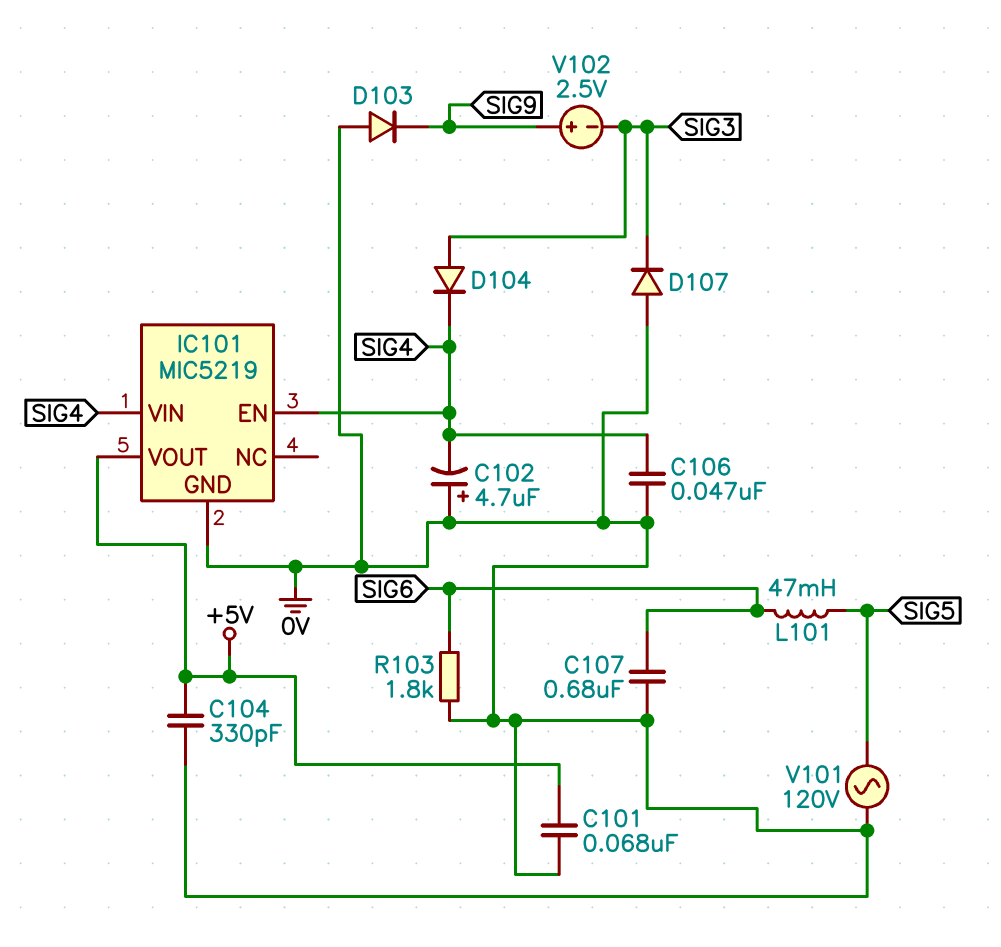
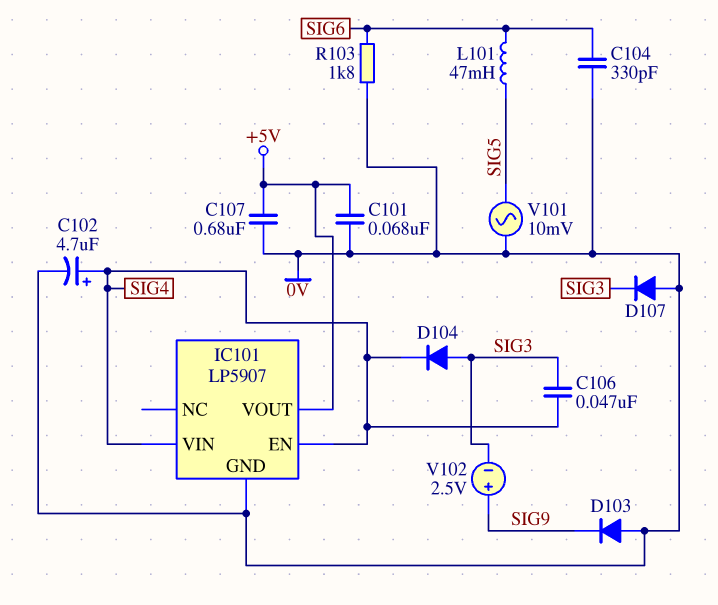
C102: 4.7uF (plus 0V, minus SIG4) -> 4.7uF (plus SIG4, minus 0V)
C104: 330pF (+5V, 0V) -> 330pF (0V, SIG6)
C106: 47nF (0V, SIG4) -> 47nF (SIG3, SIG4)
C107: 680nF (0V, SIG6) -> 680nF (+5V, 0V)
IC101: MIC5219 -> LP5907
V101: AC 120V (0V, SIG5) -> AC 10mV (0V, SIG5)

